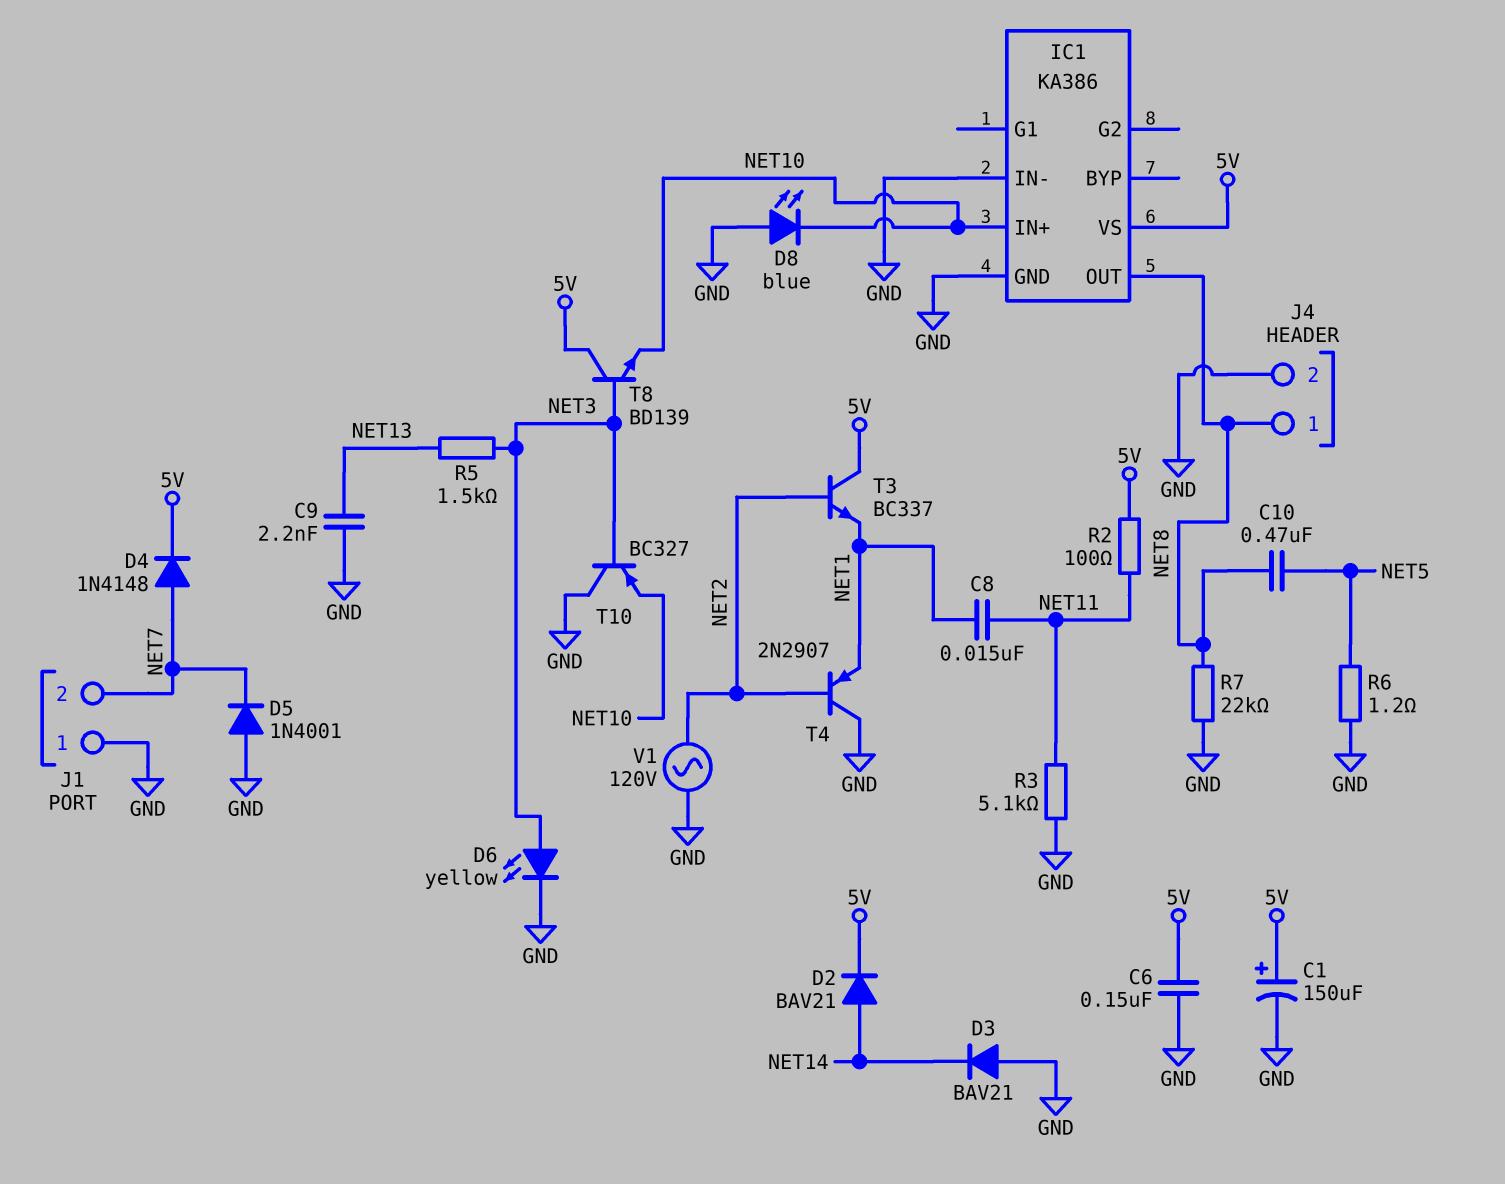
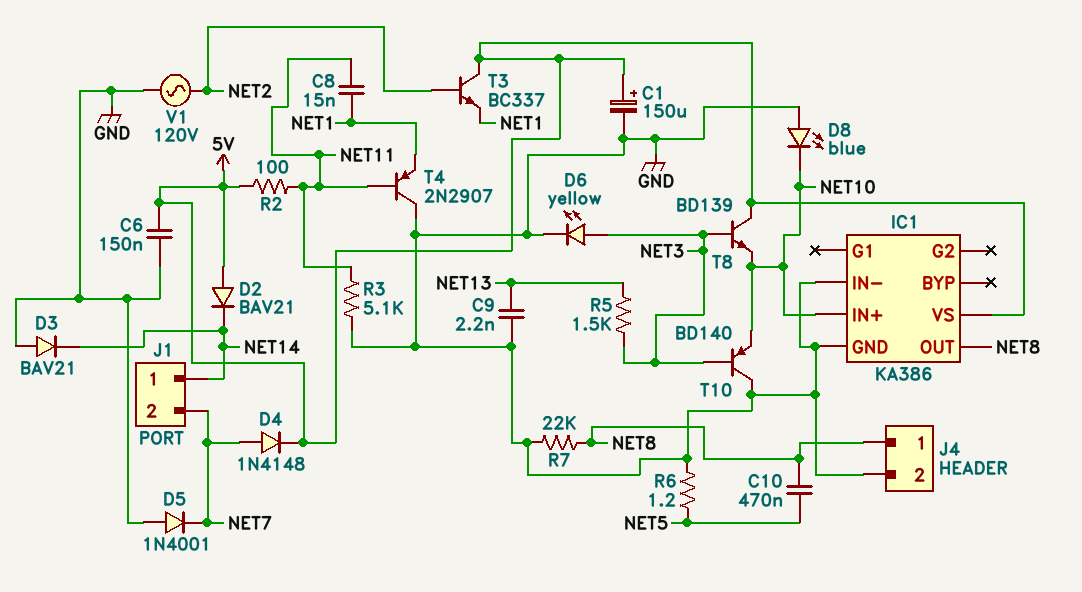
D2: diode BAV21 (A NET14, K 5V) -> diode BAV21 (A 5V, K NET14)
J1 pin 1: GND -> NET14
T4: PNP 2N2907 (B NET2, C GND, E NET1) -> PNP 2N2907 (B NET11, C GND, E NET1)
T10: PNP BC327 (B NET3, C GND, E NET10) -> PNP BD140 (B NET3, C GND, E NET10)

